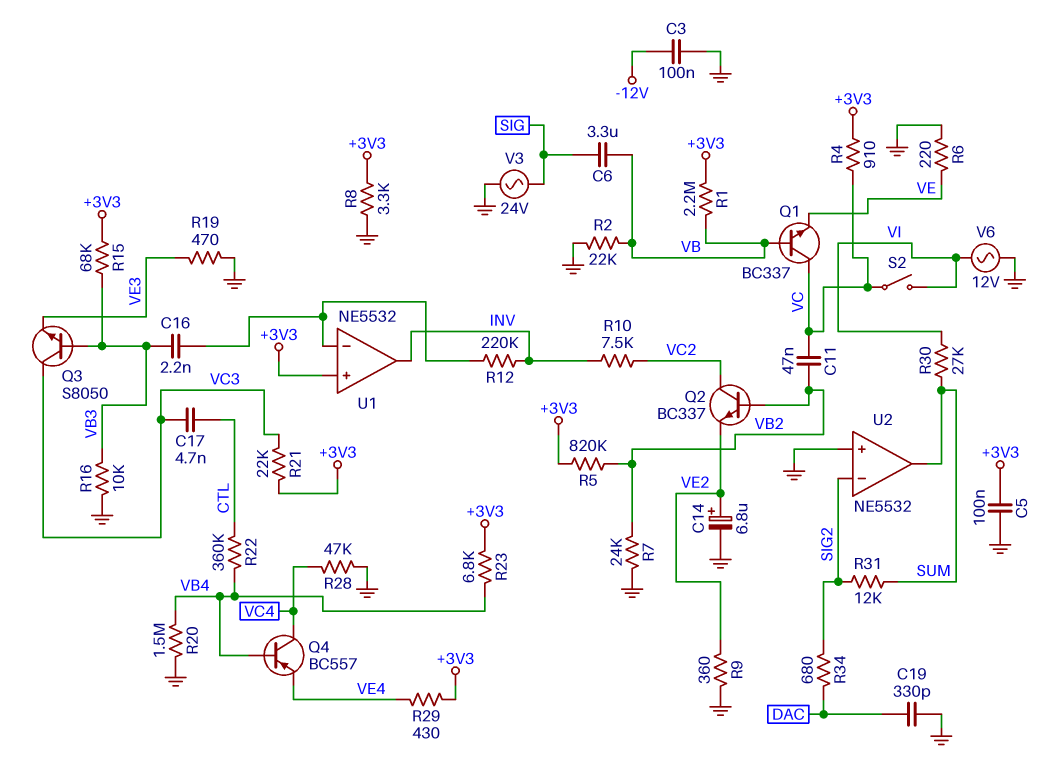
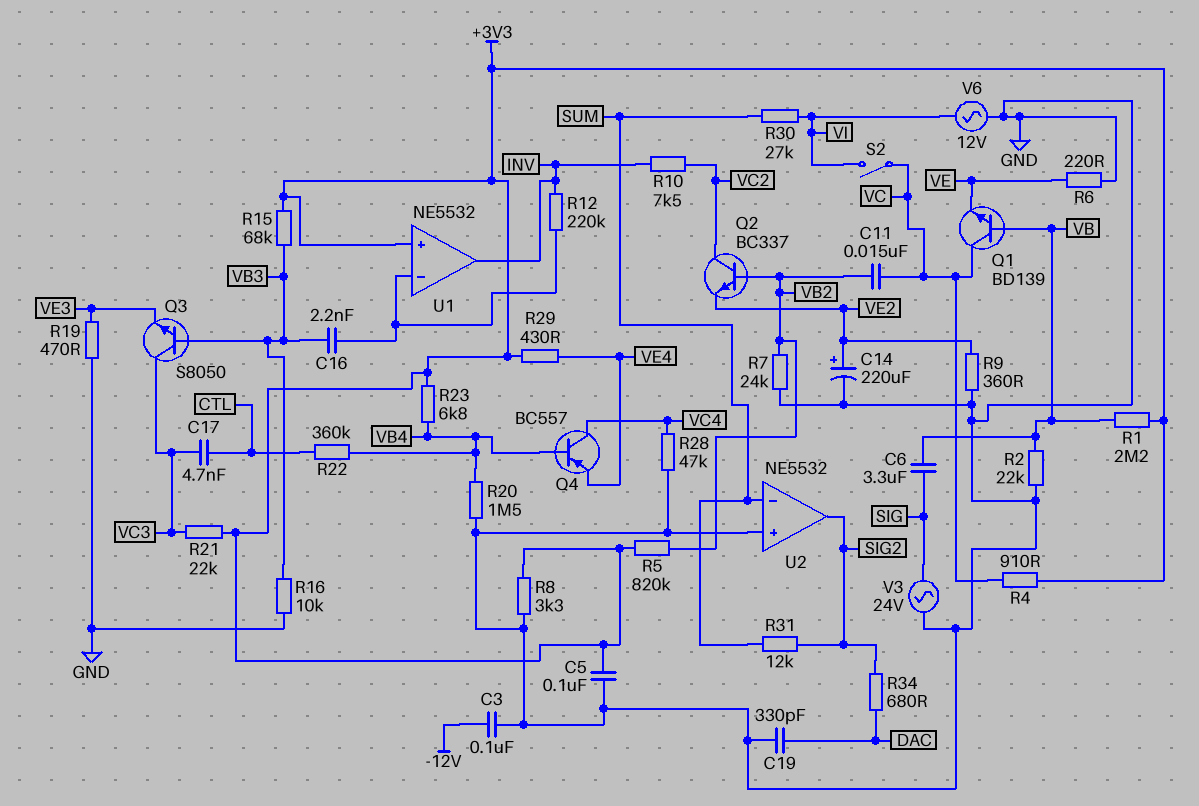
C11: 47nF (VB2, VC) -> 15nF (VB2, VC)
C14: 6.8uF (plus VE2, minus GND) -> 220uF (plus VE2, minus GND)
Q1: NPN BC337 (B VB, C VC, E VE) -> NPN BD139 (B VB, C VC, E VE)
U2 pin in-: SIG2 -> SUM
U2 pin out: SUM -> SIG2

